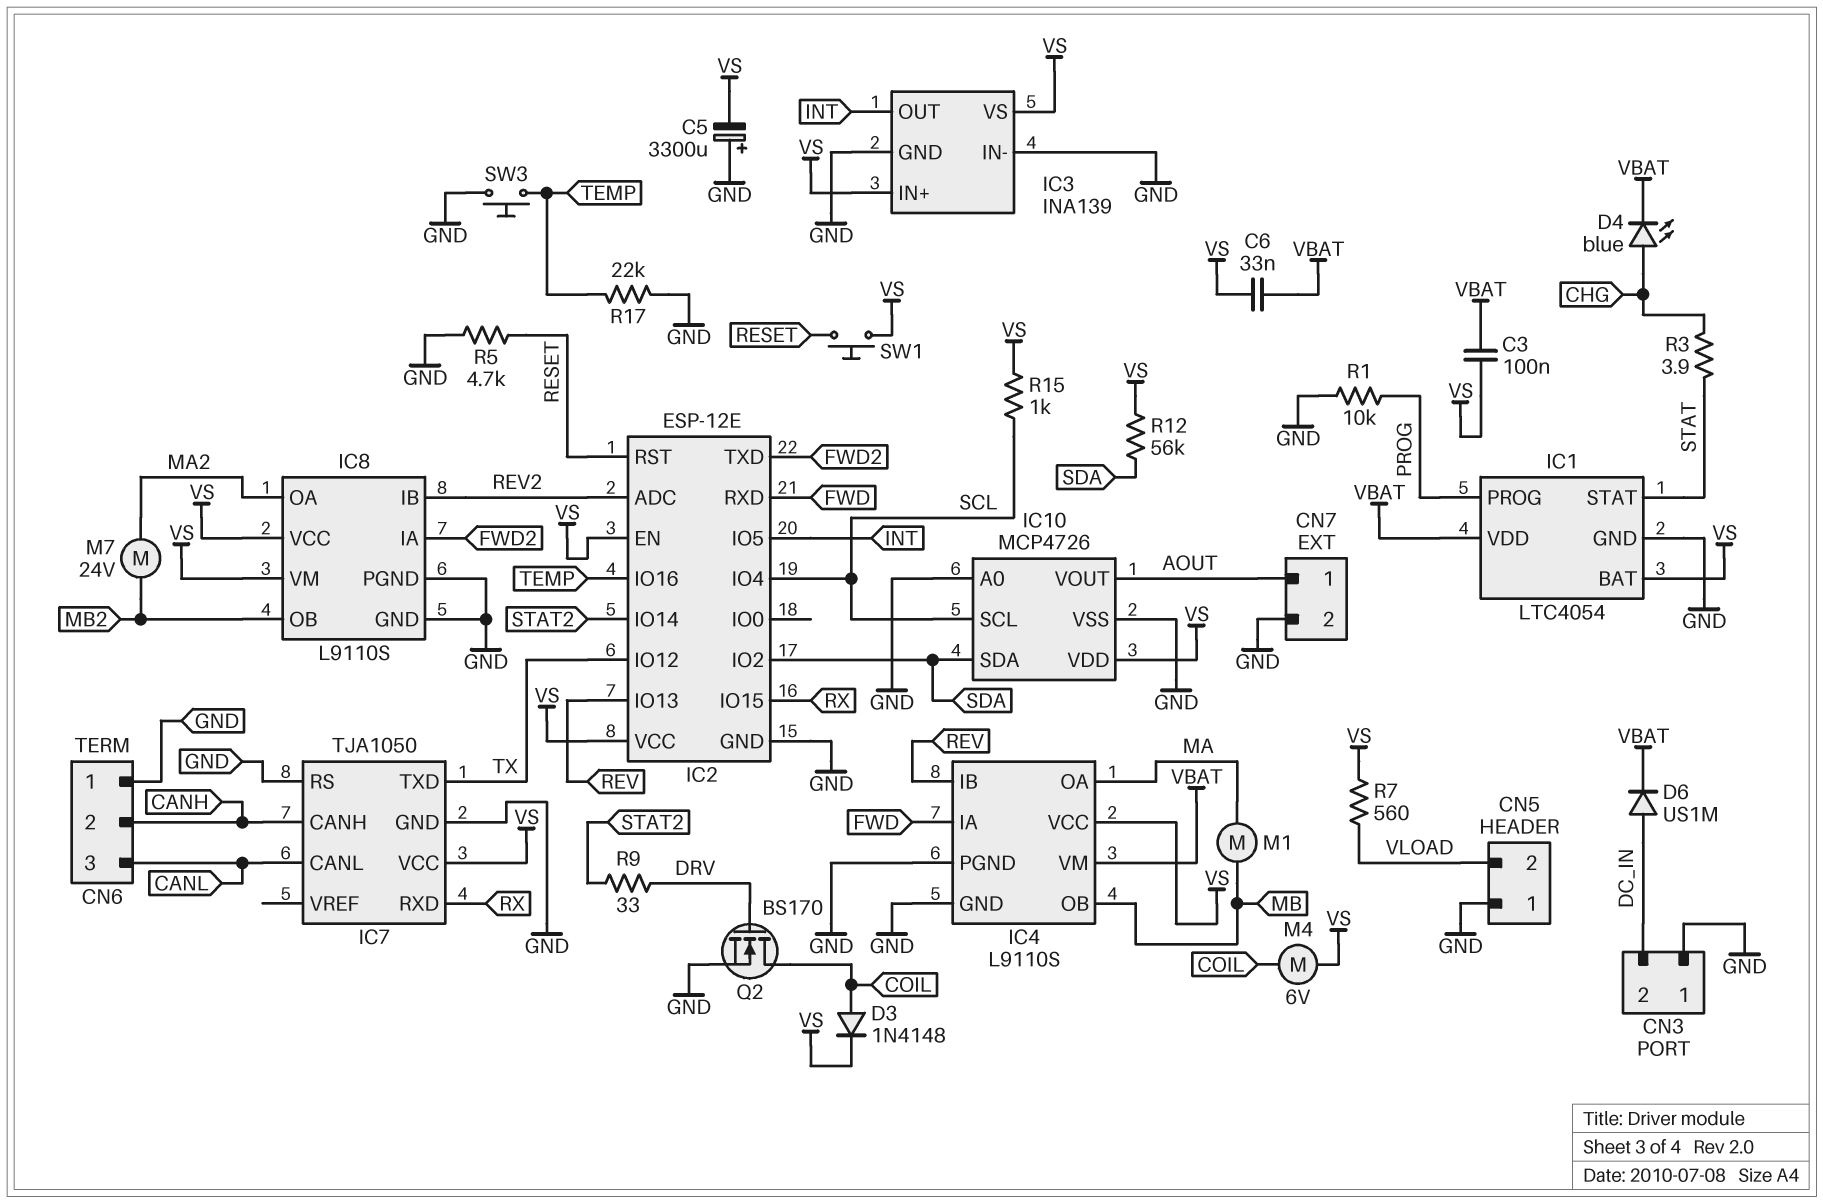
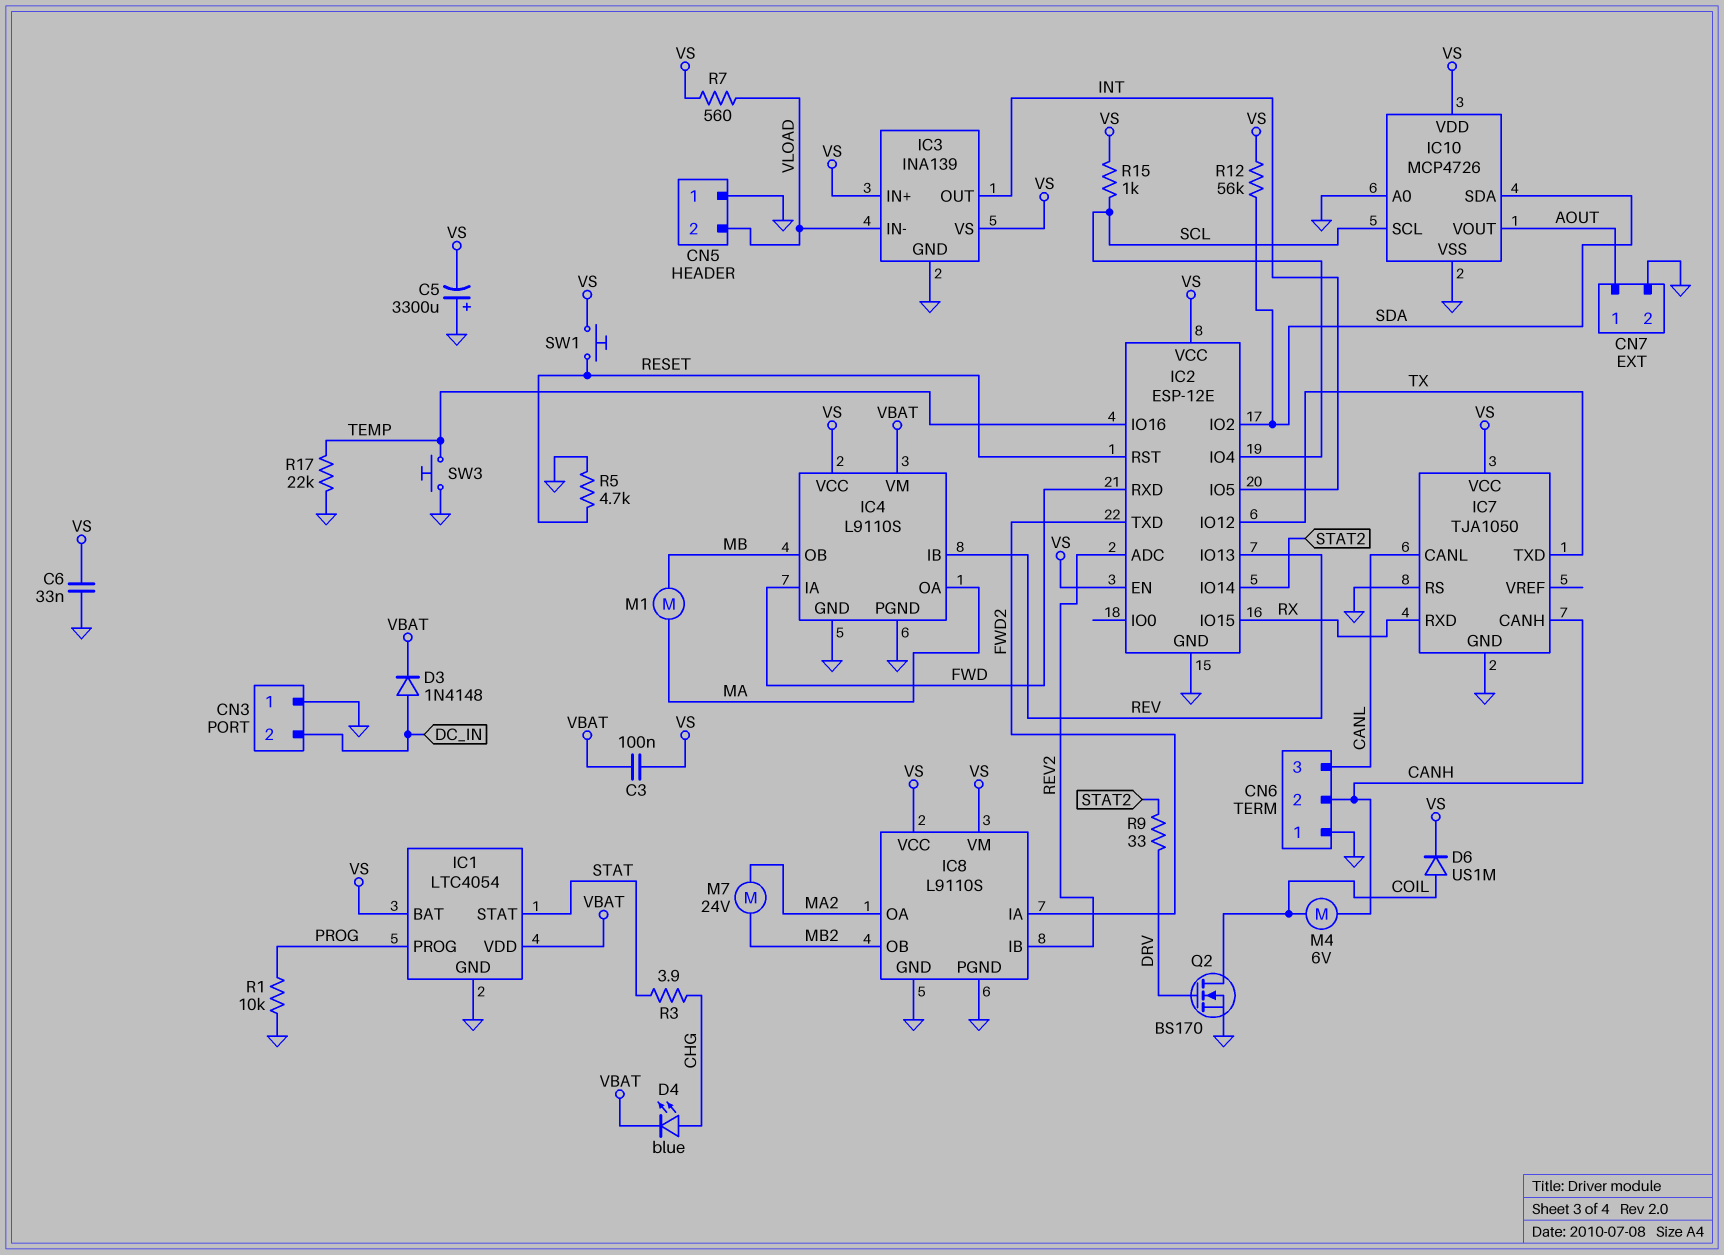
C6: 33nF (VBAT, VS) -> 33nF (GND, VS)
D3: diode 1N4148 (A COIL, K VS) -> diode 1N4148 (A DC_IN, K VBAT)
D6: diode US1M (A DC_IN, K VBAT) -> diode US1M (A COIL, K VS)
IC3 pin IN-: GND -> VLOAD
M4: motor 6V (COIL, VS) -> motor 6V (CANH, COIL)

